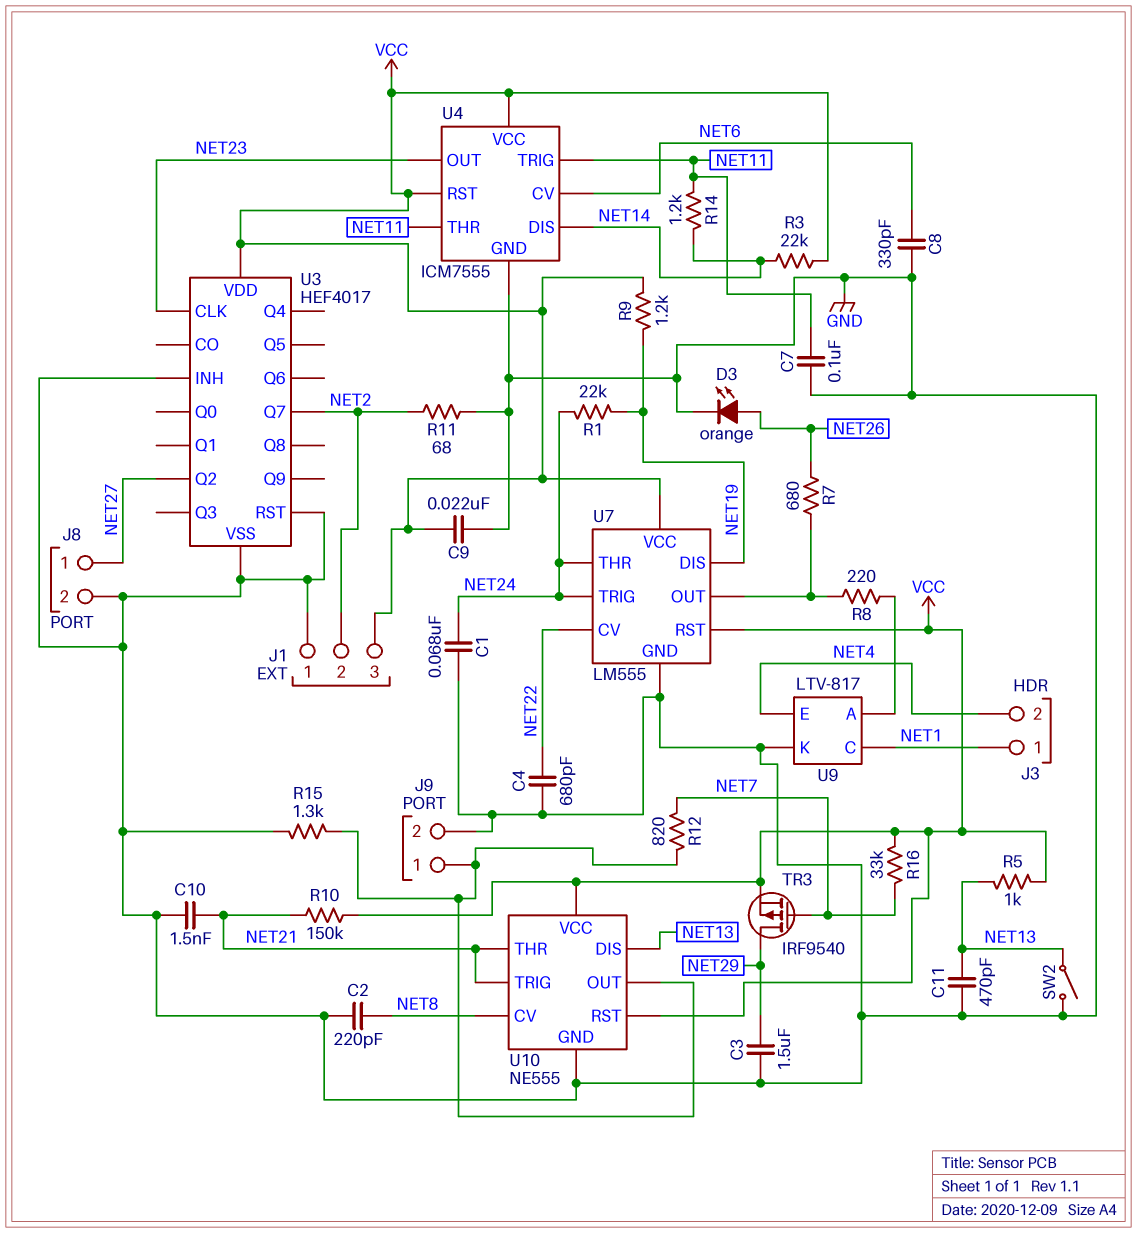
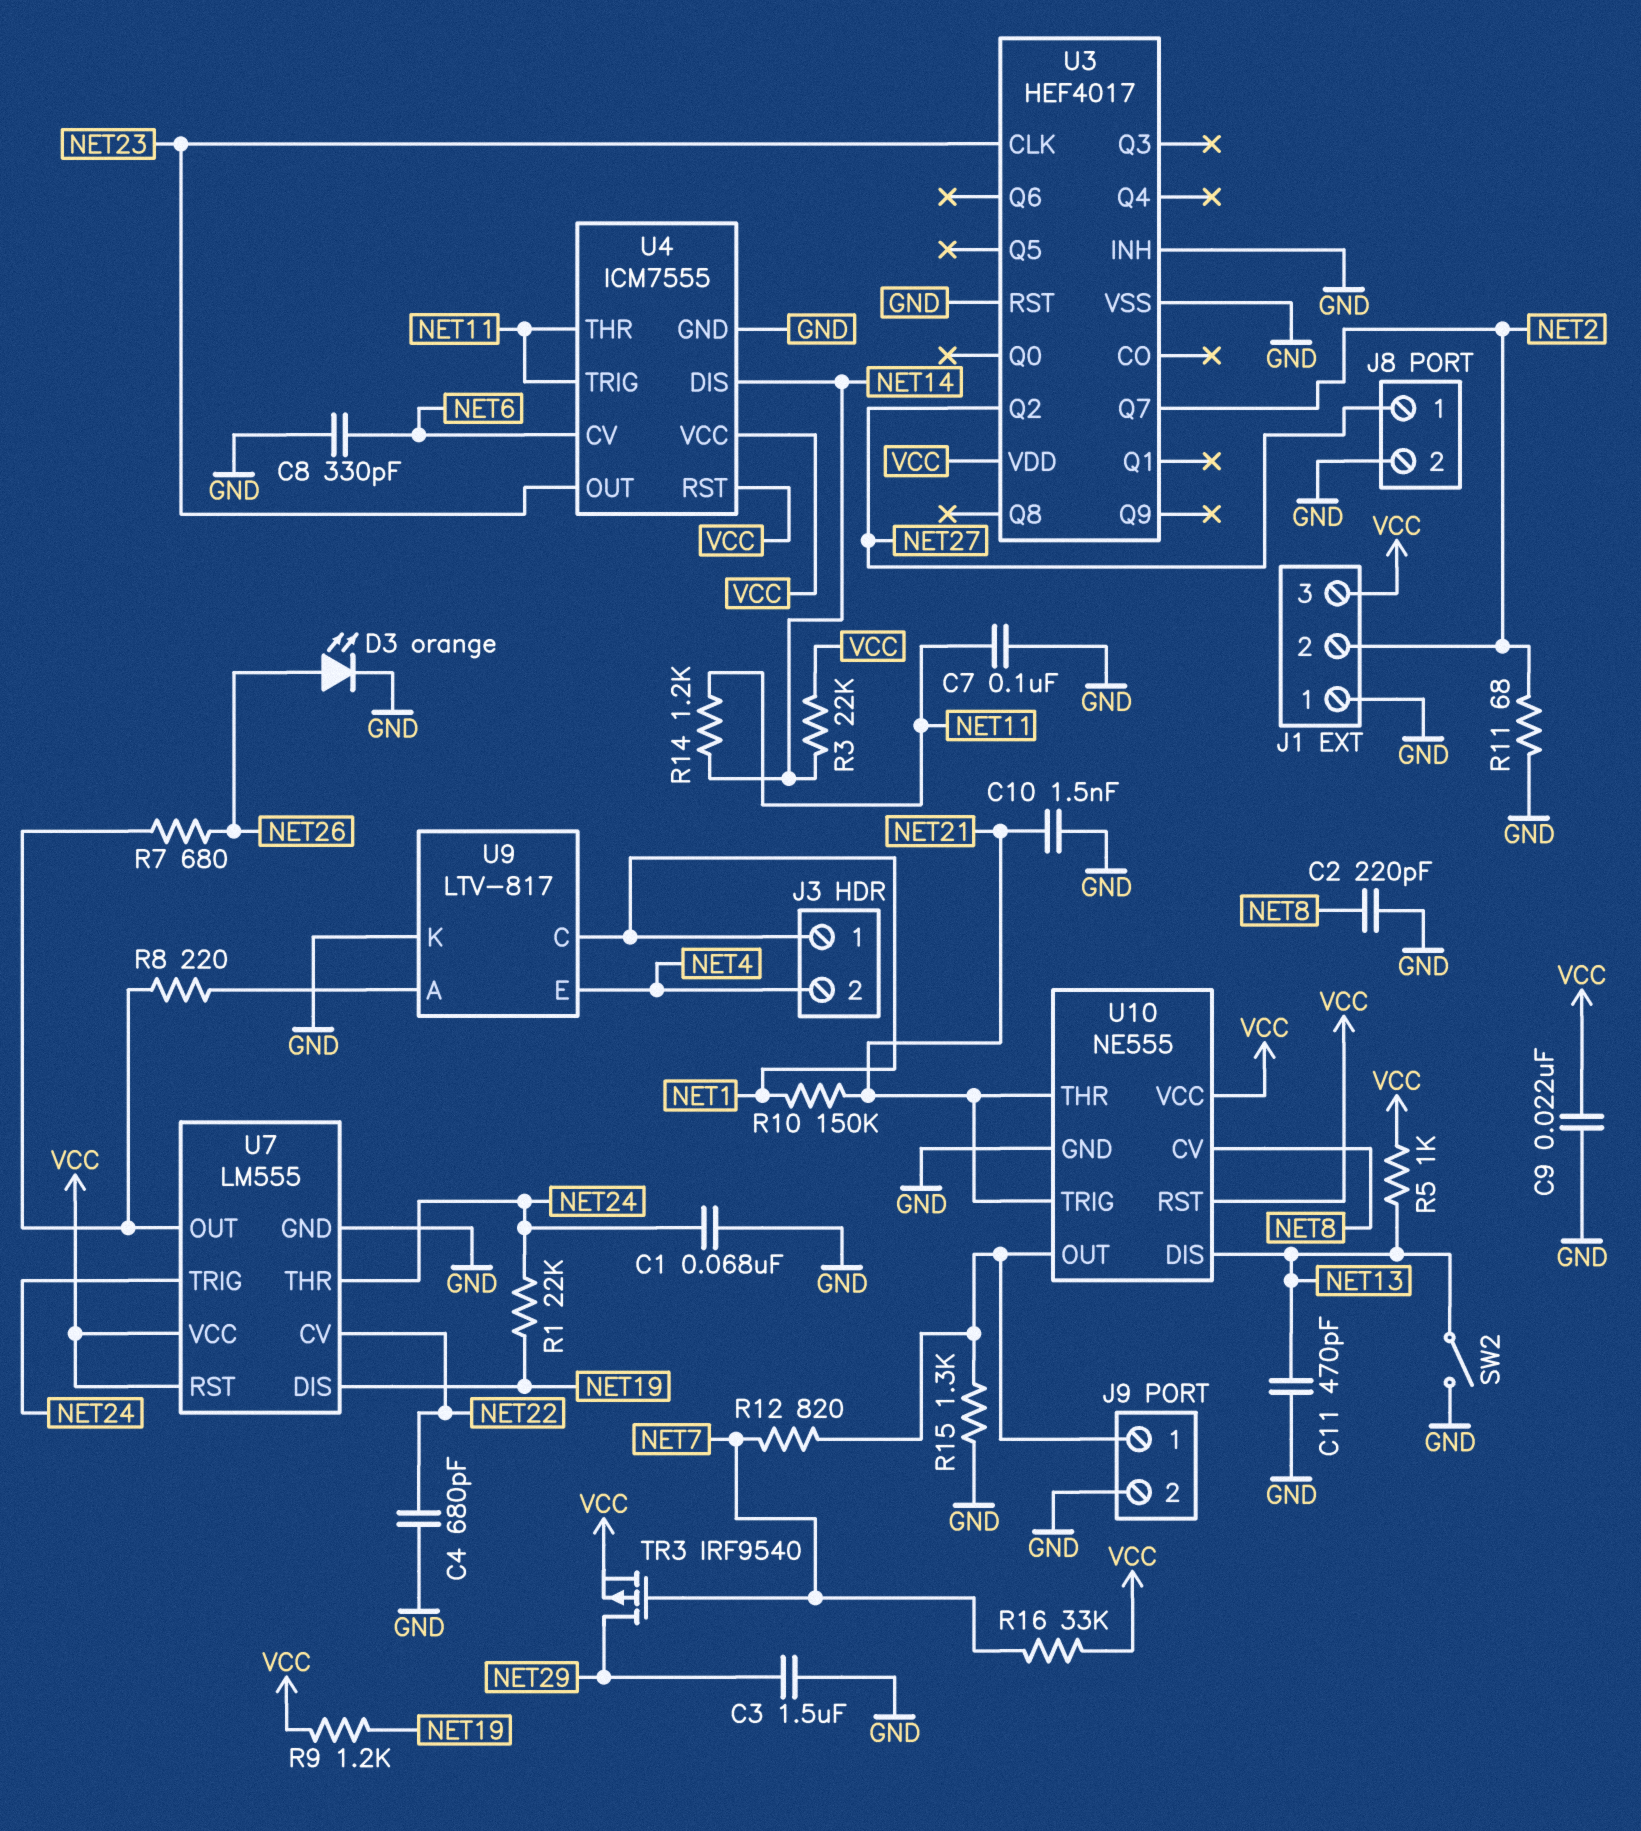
R10: 150k (NET21, VCC) -> 150k (NET1, NET21)

